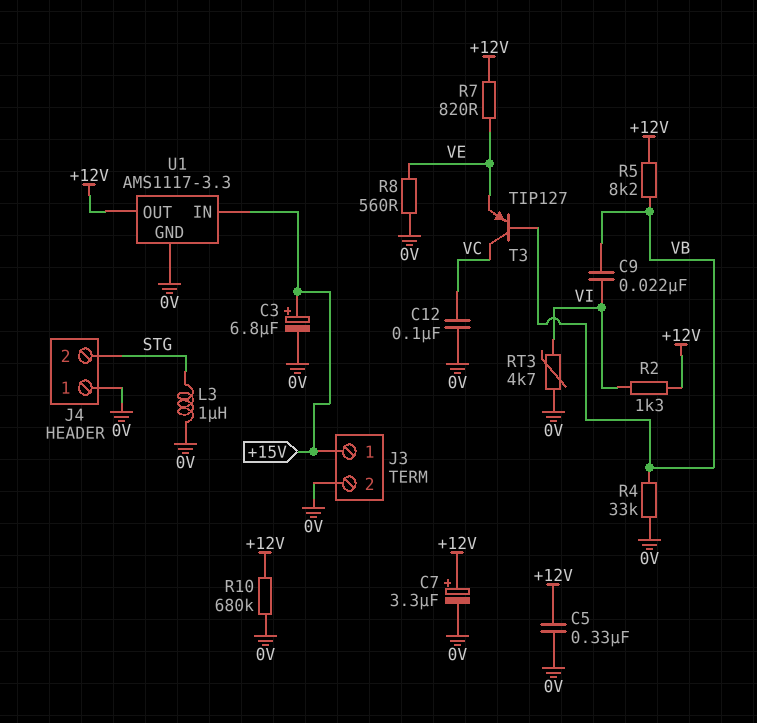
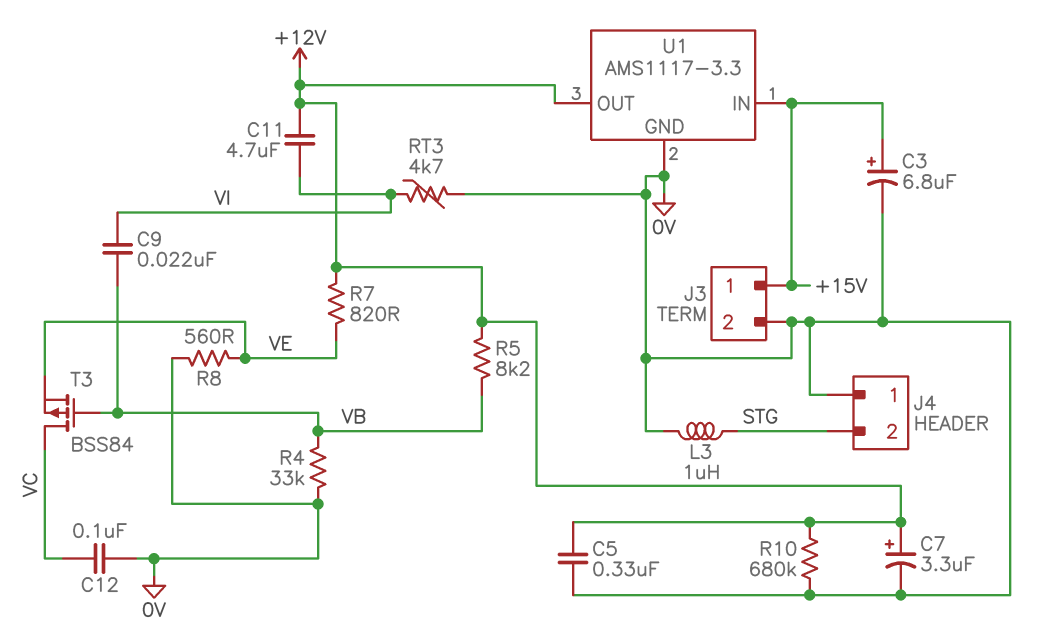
C11: none -> 4.7uF (+12V, VI)
R2: 1.3k (+12V, VI) -> none
T3: PNP TIP127 (B VB, C VC, E VE) -> PMOS BSS84 (G VB, D VC, S VE)

